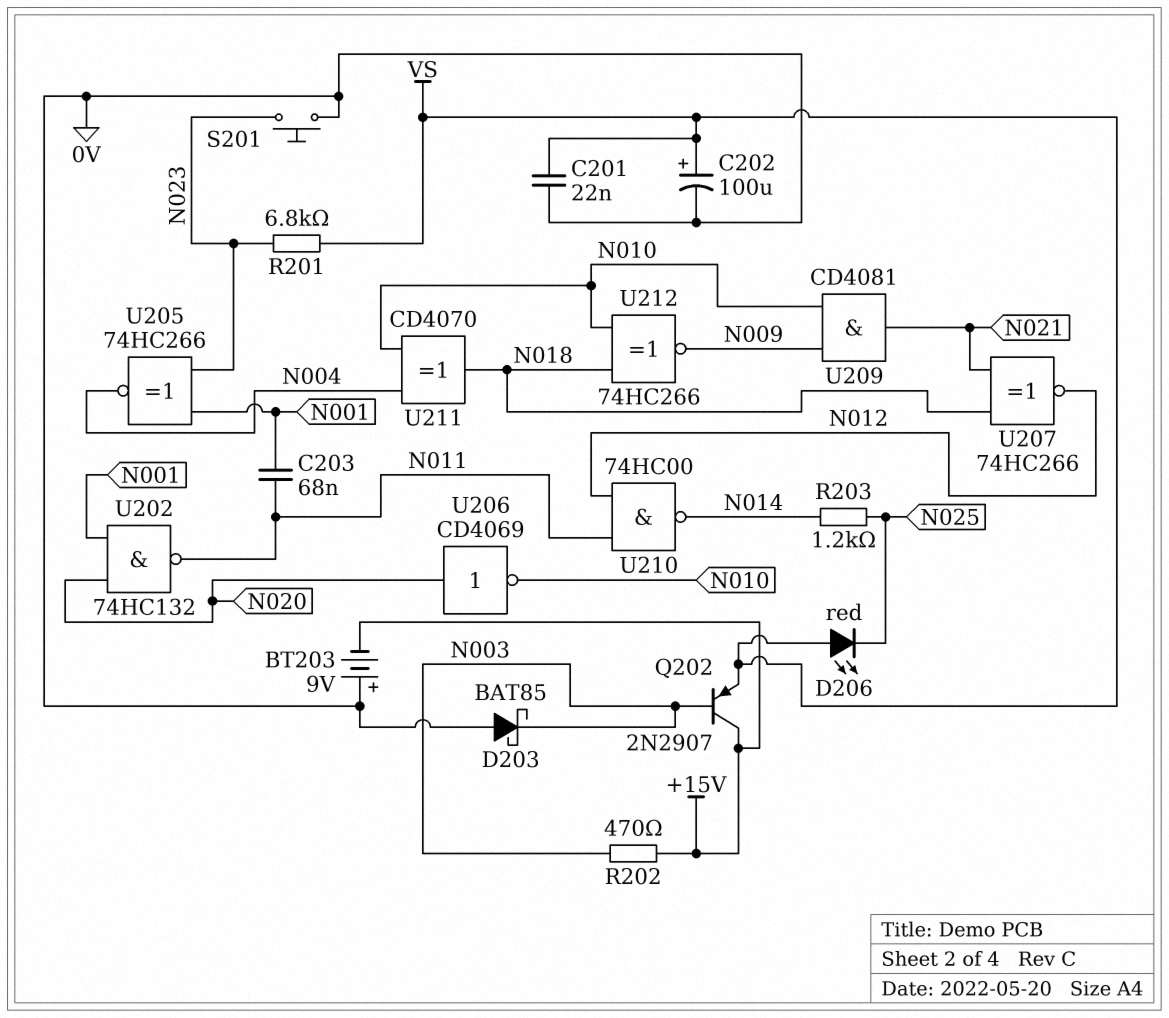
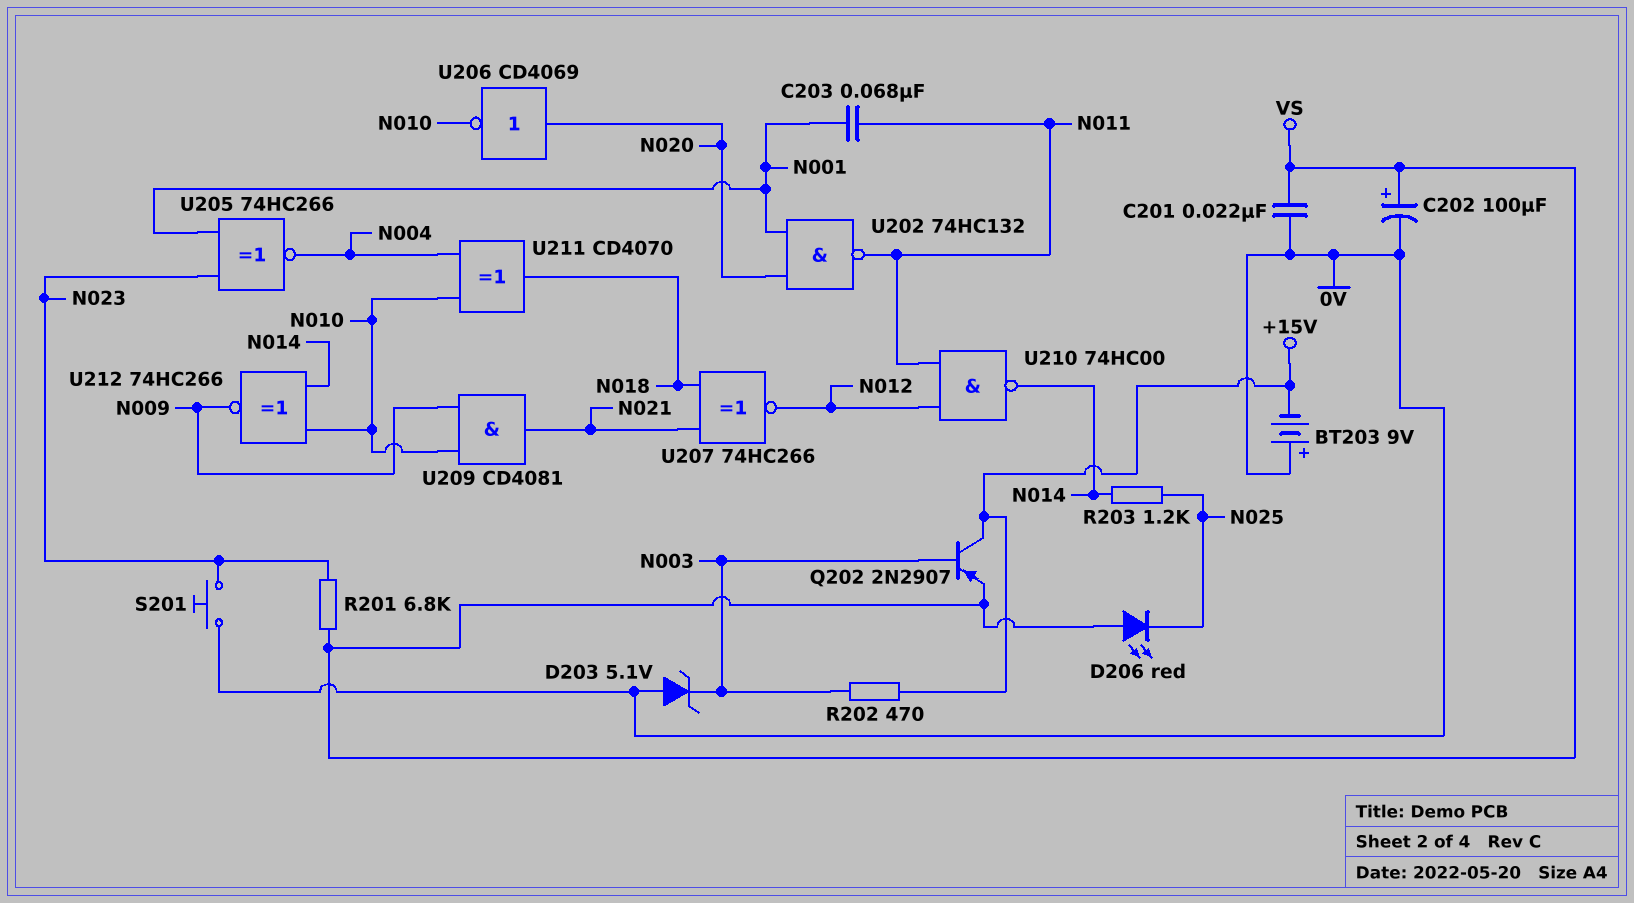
D203: schottky BAT85 (A 0V, K N003) -> zener 5.1V (A 0V, K N003)
U212: XNOR 74HC266 (in N010, in N018, out N009) -> XNOR 74HC266 (in N010, in N014, out N009)

